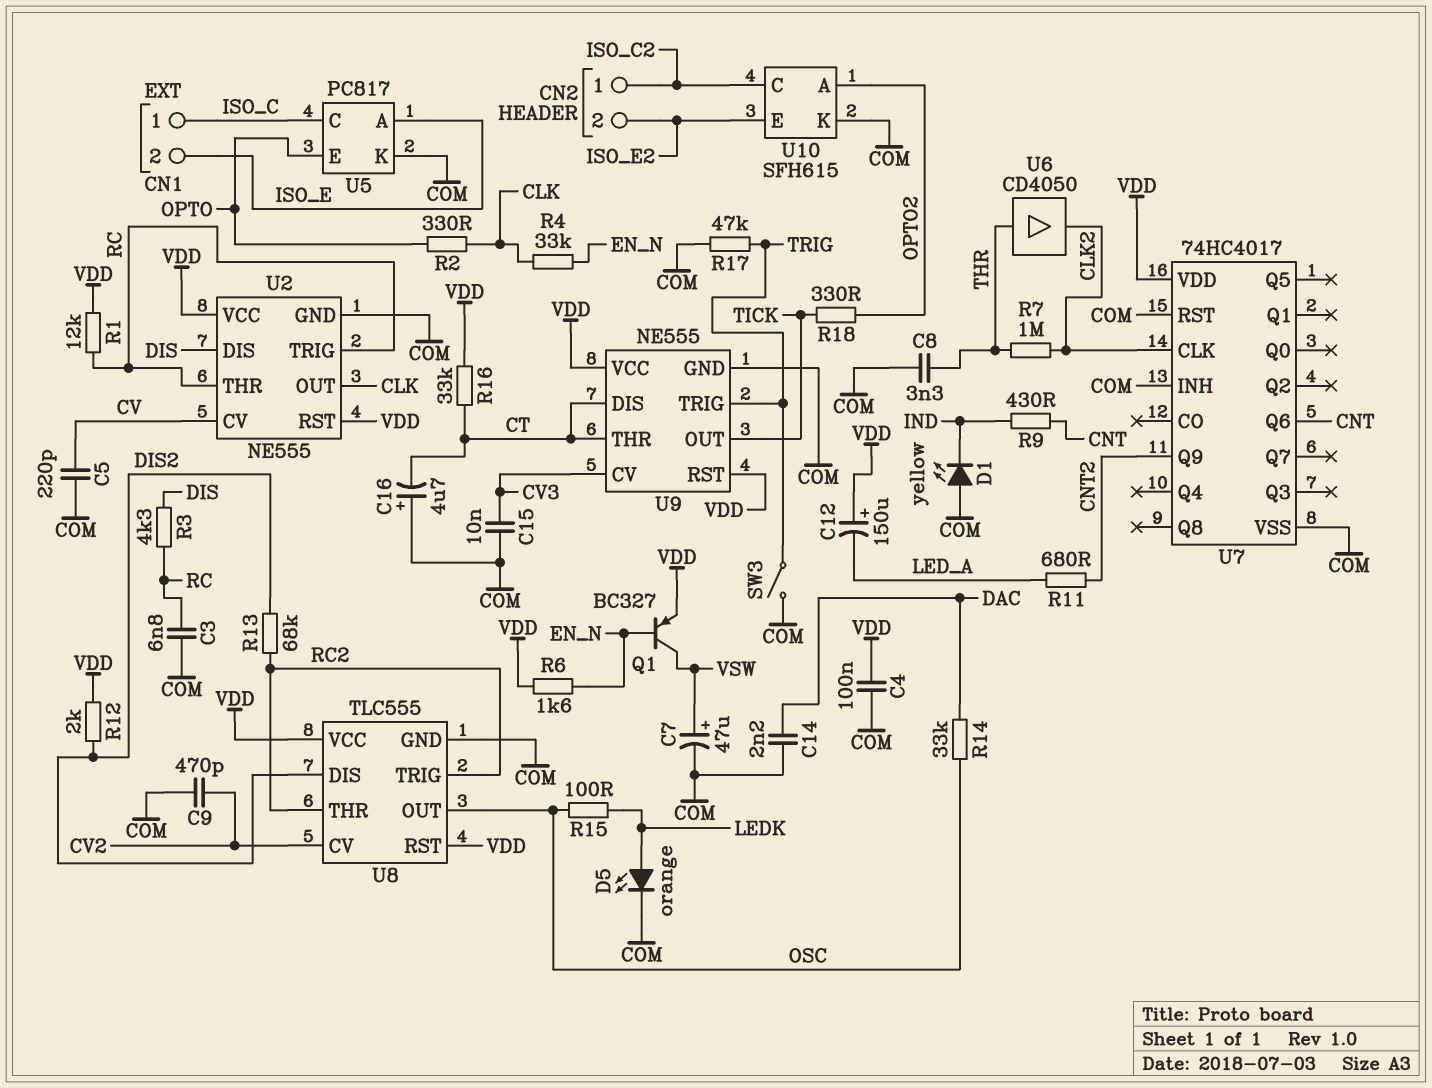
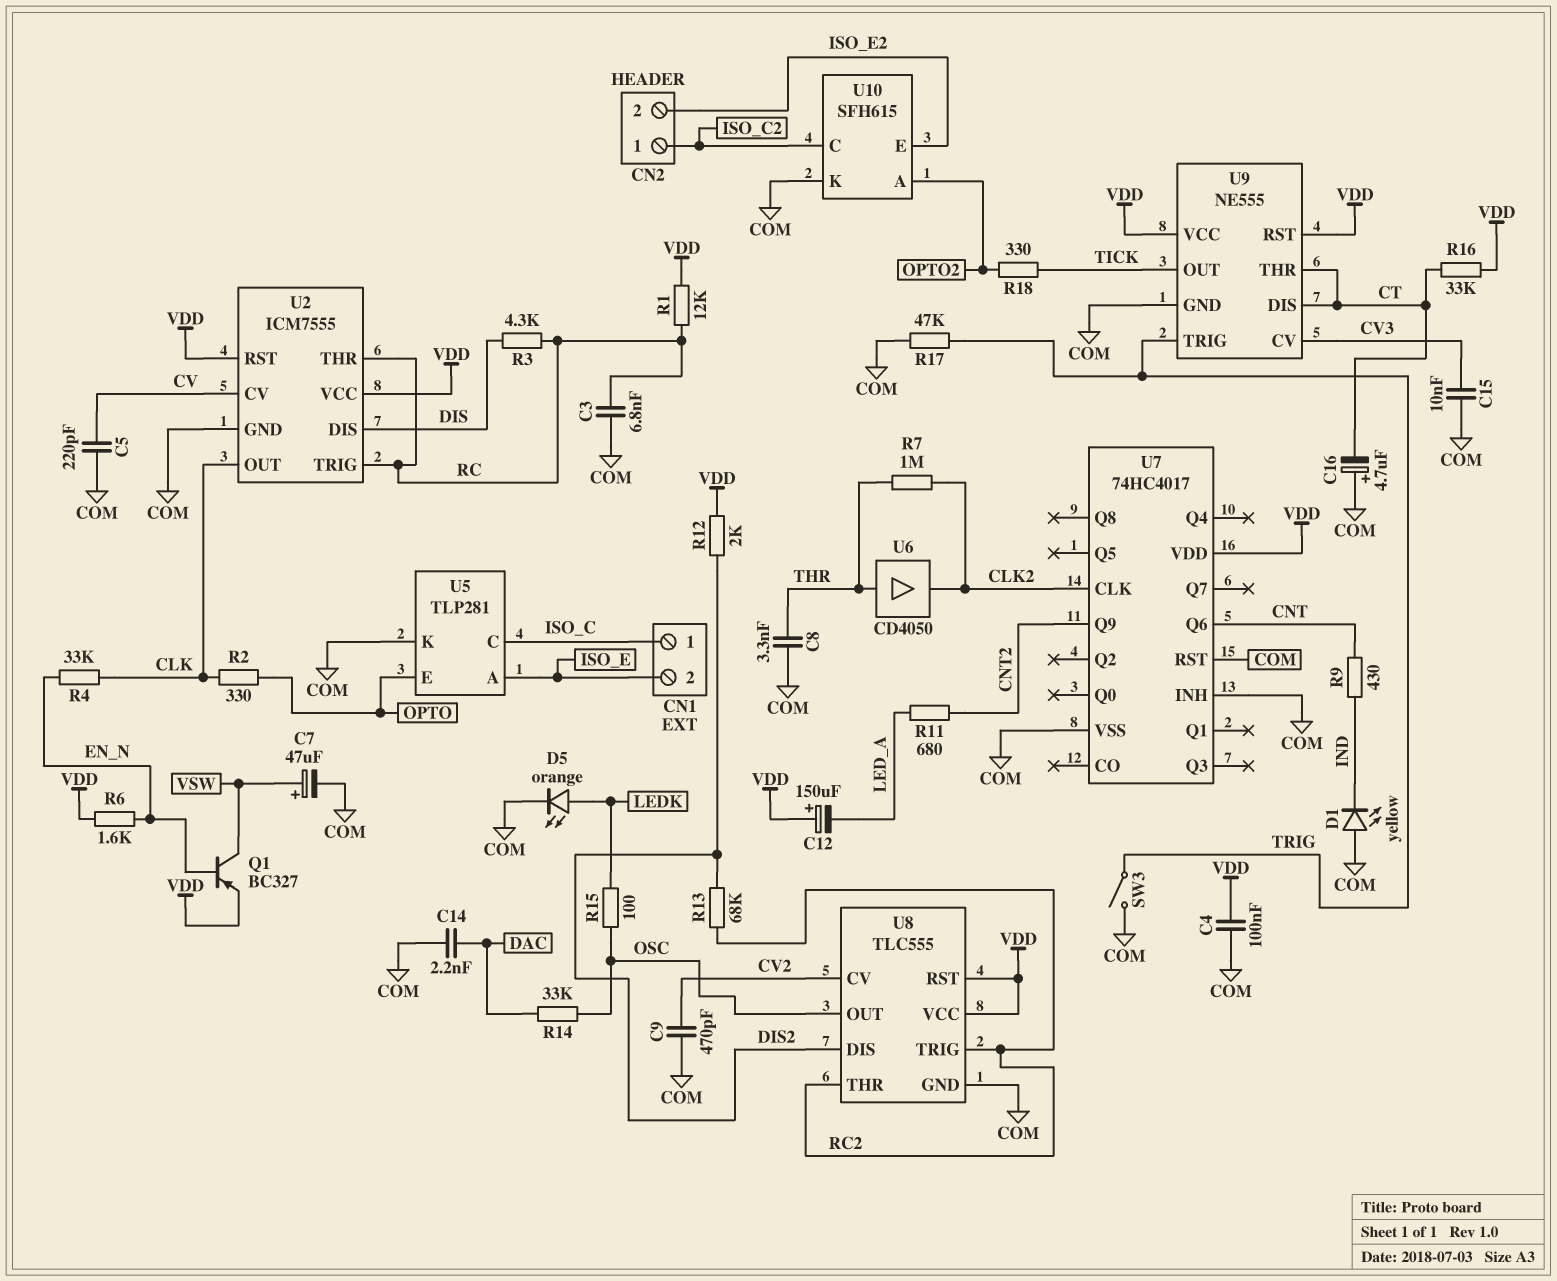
U2: NE555 -> ICM7555
U5: PC817 -> TLP281

